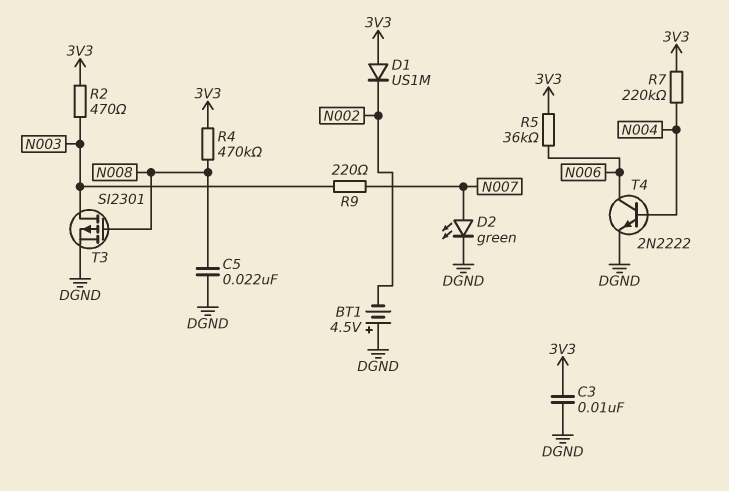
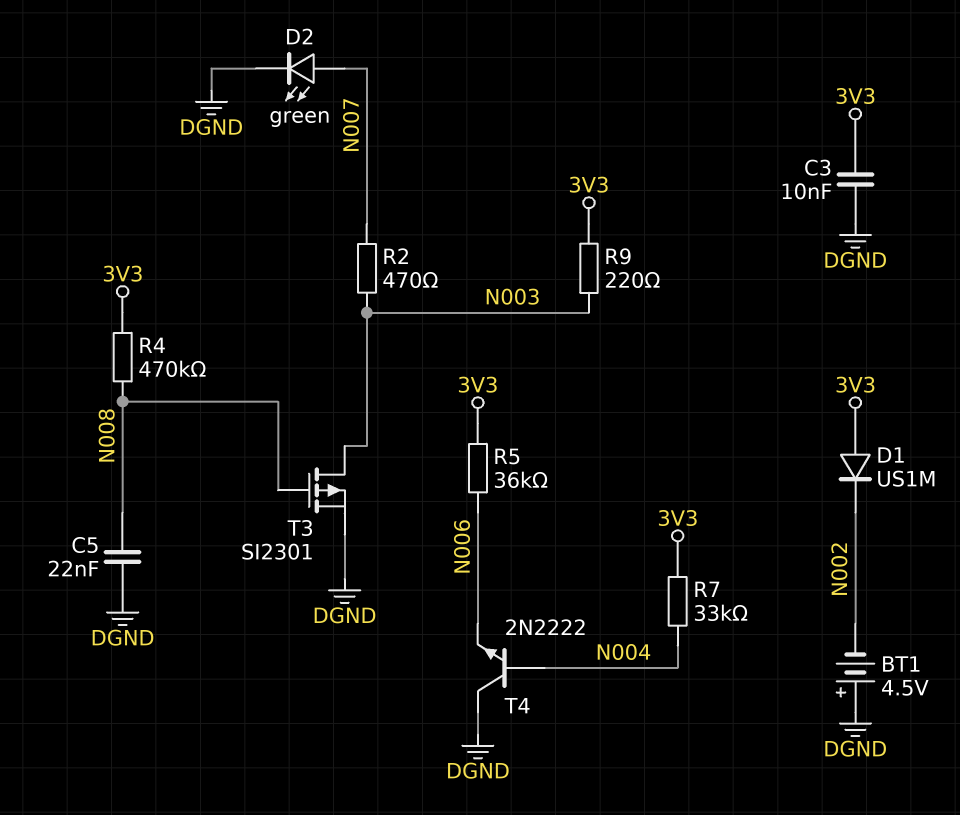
R2: 470 (3V3, N003) -> 470 (N003, N007)
R7: 220k (3V3, N004) -> 33k (3V3, N004)
R9: 220 (N003, N007) -> 220 (3V3, N003)
T4: NPN 2N2222 (B N004, C N006, E DGND) -> NPN 2N2222 (B N004, C DGND, E N006)

